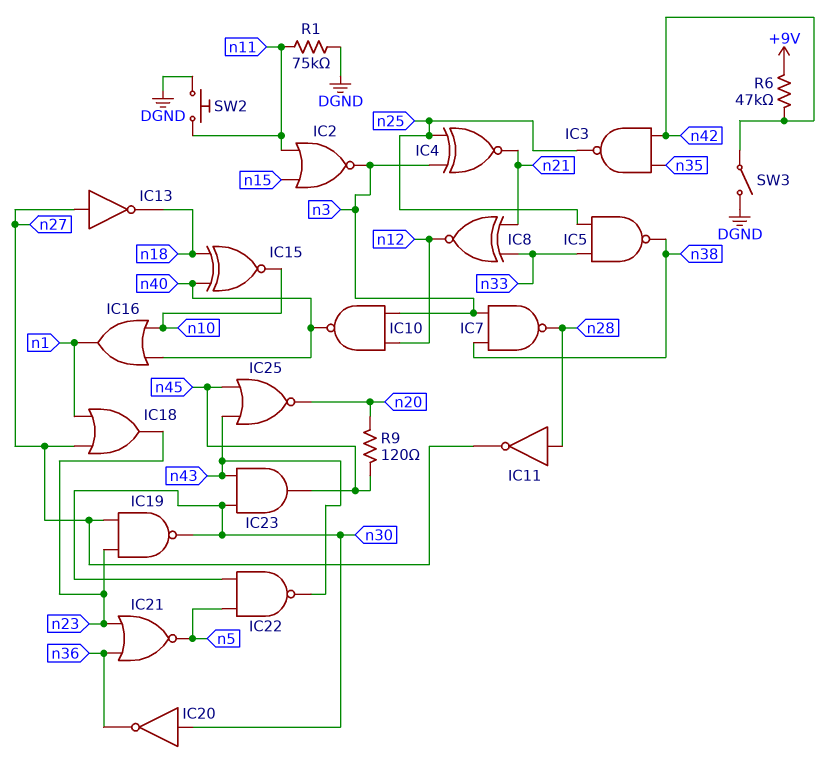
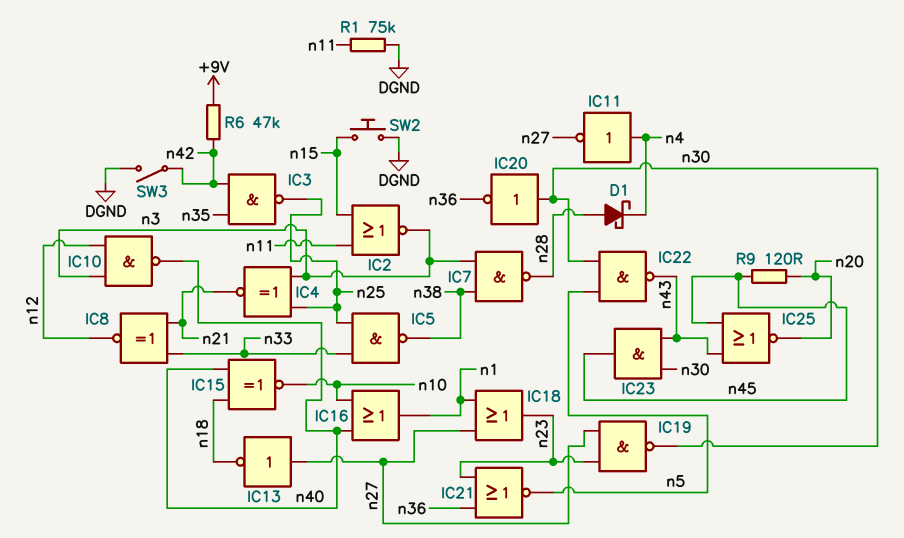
D1: none -> schottky (A n28, K n4)
IC11: NOT (in n28, out n27) -> NOT (in n4, out n27)
SW2: button (DGND, n11) -> button (DGND, n15)

